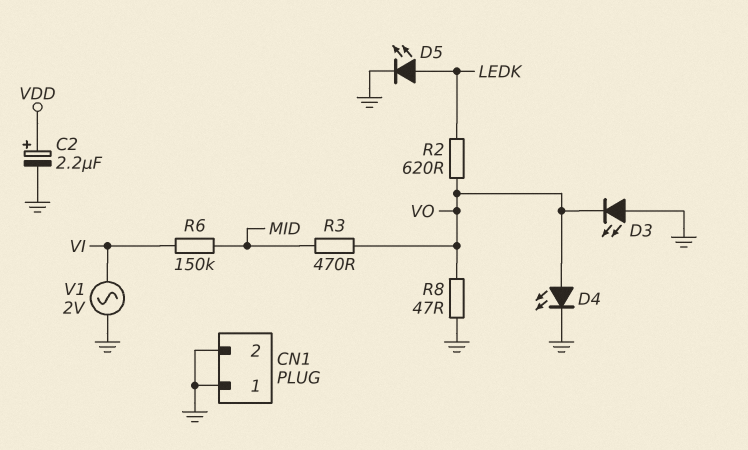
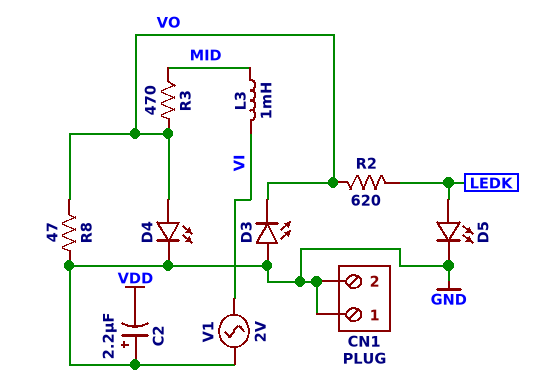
C2: 2.2uF (plus VDD, minus GND) -> 2.2uF (plus GND, minus VDD)
L3: none -> 1mH (MID, VI)
R6: 150k (MID, VI) -> none

